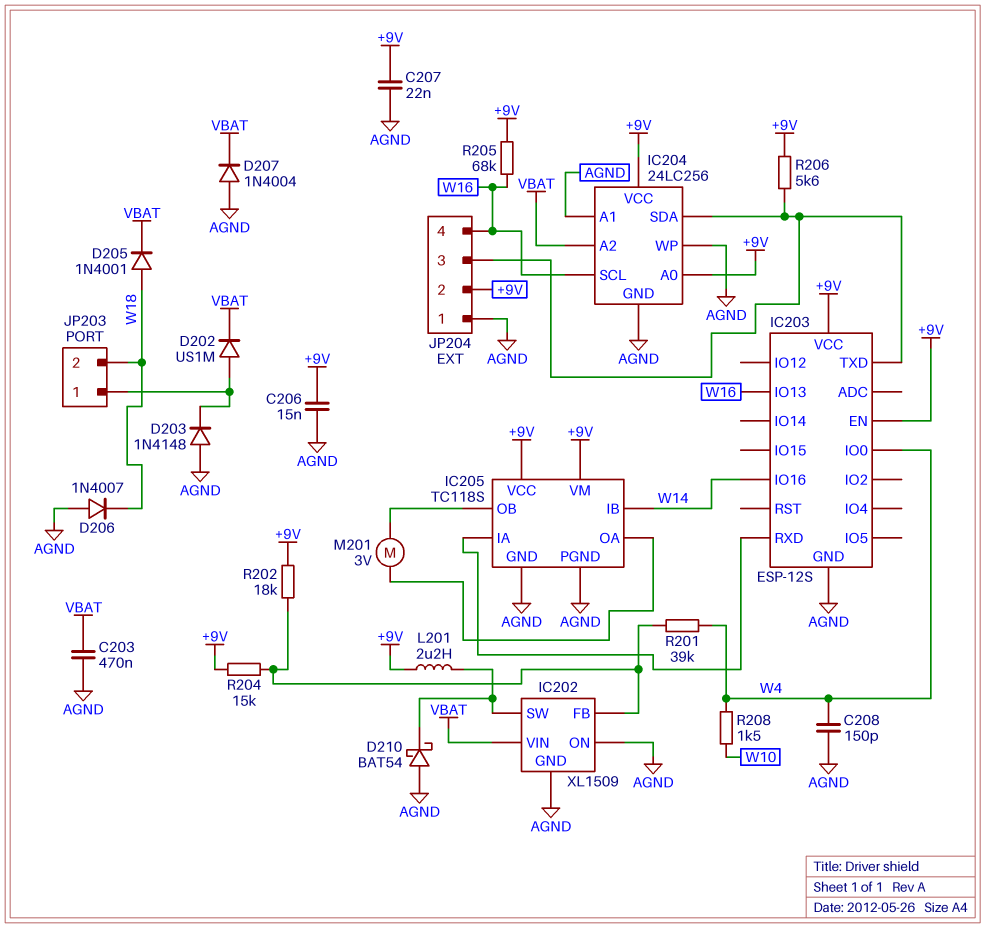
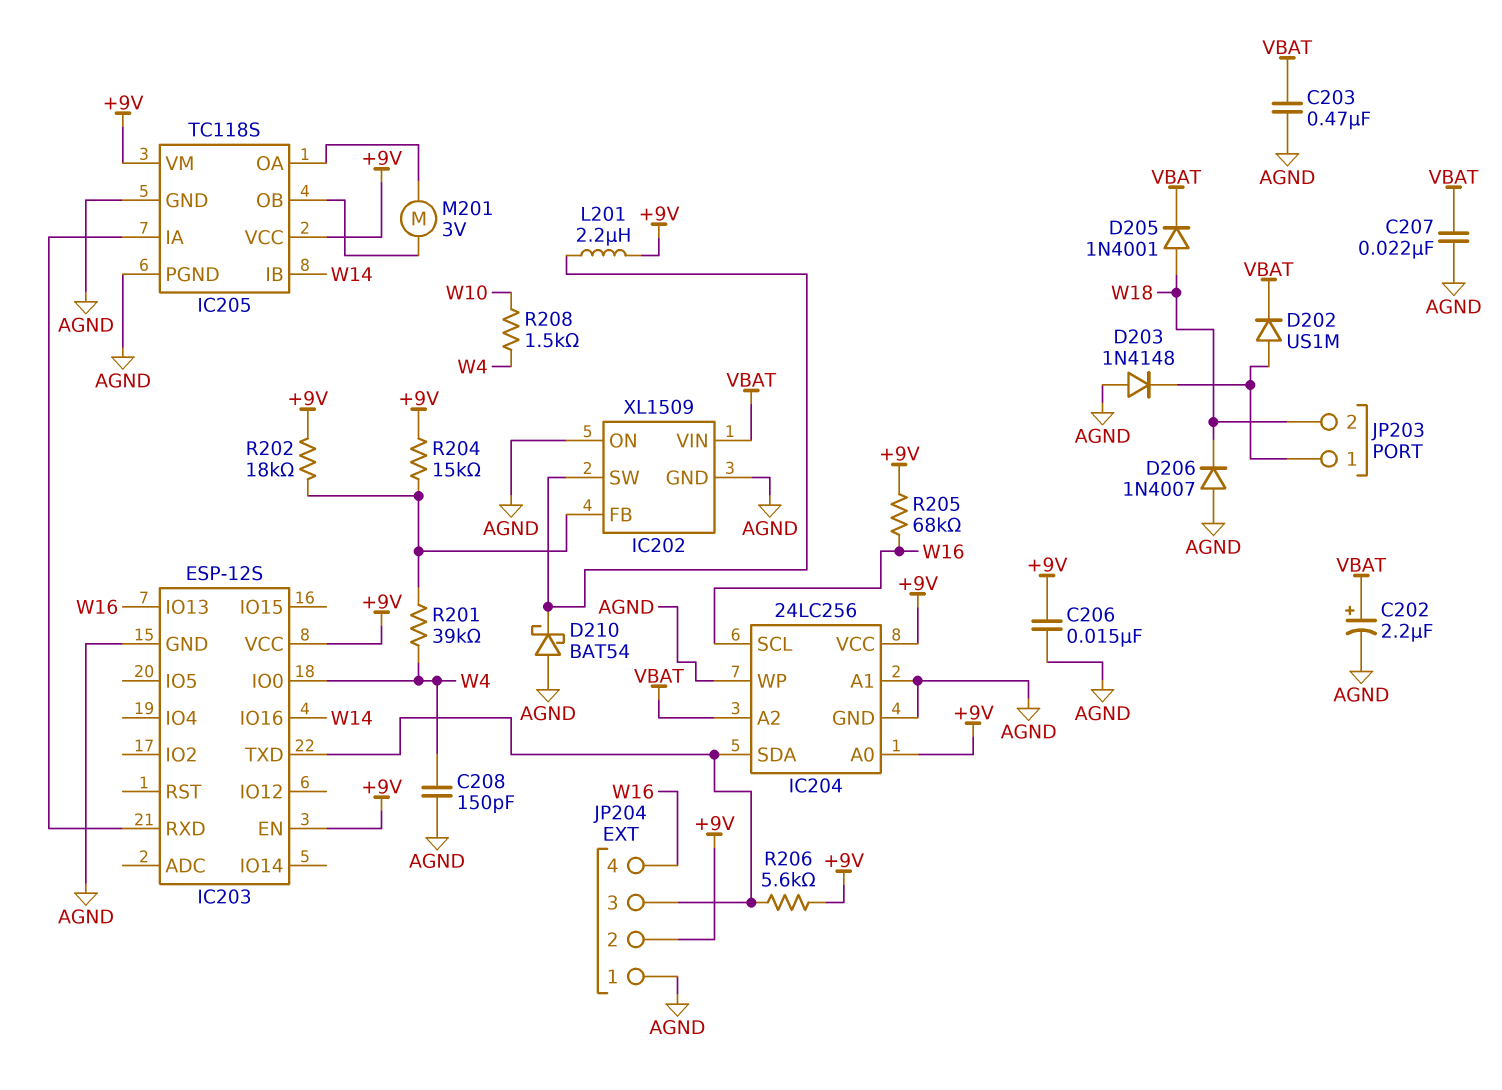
C202: none -> 2.2uF (plus VBAT, minus AGND)
C207: 22nF (+9V, AGND) -> 22nF (AGND, VBAT)
D207: diode 1N4004 (A AGND, K VBAT) -> none

